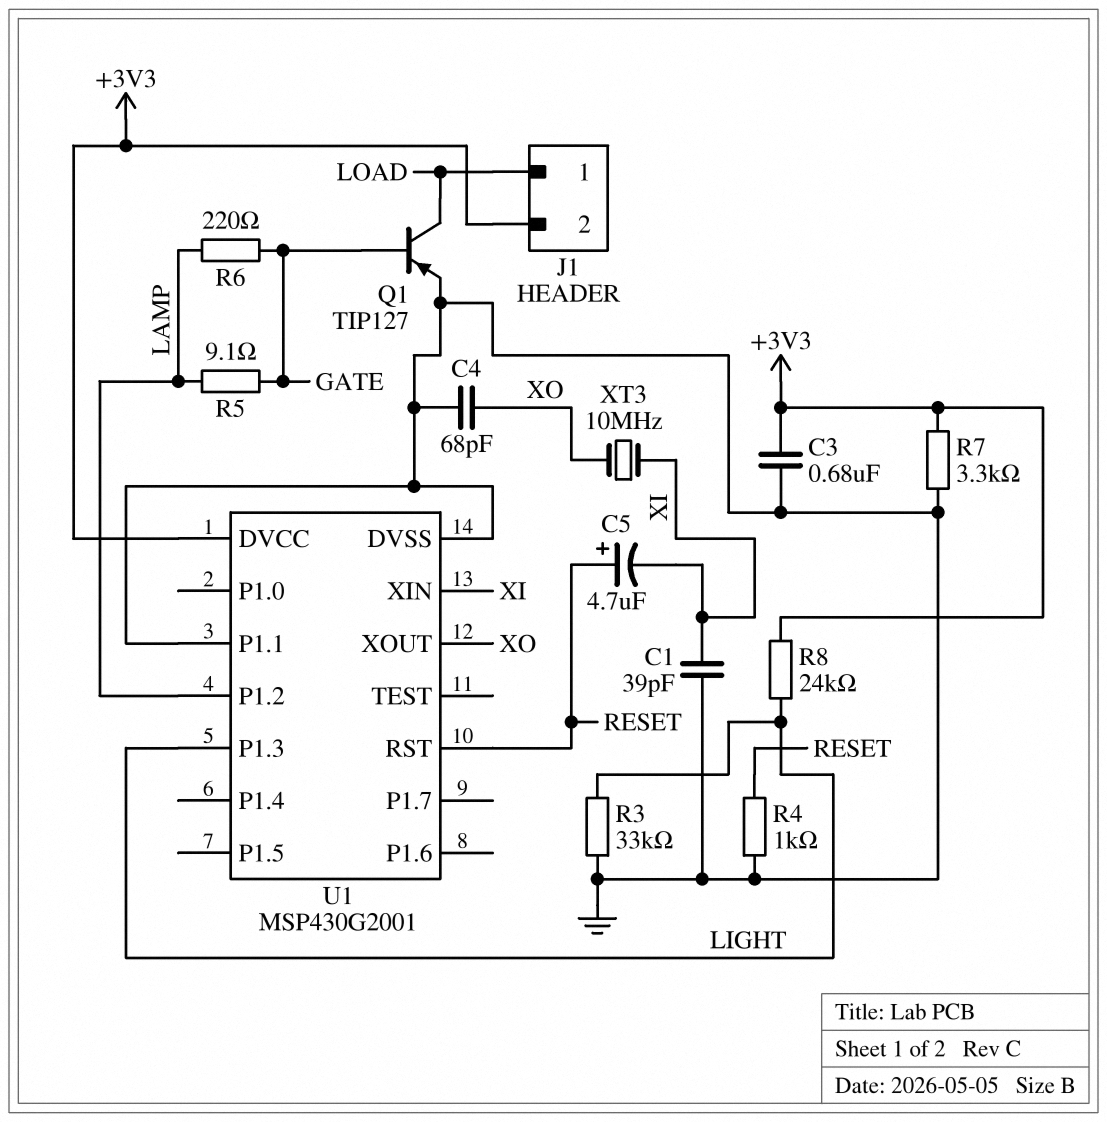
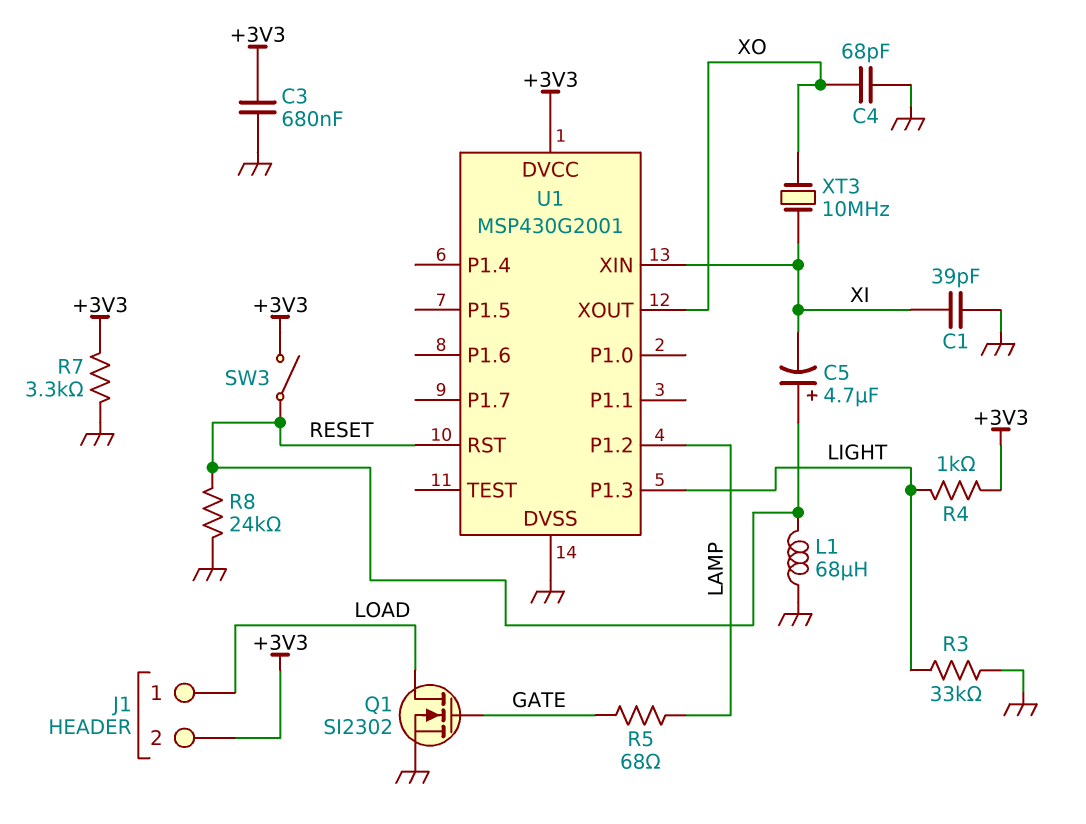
L1: none -> 68uH (GND, RESET)
Q1: PNP TIP127 (B GATE, C LOAD, E GND) -> NMOS SI2302 (G GATE, D LOAD, S GND)
R4: 1k (GND, RESET) -> 1k (+3V3, LIGHT)
R5: 9.1 (GATE, LAMP) -> 68 (GATE, LAMP)
R6: 220 (GATE, LAMP) -> none
R8: 24k (+3V3, LIGHT) -> 24k (GND, RESET)
SW3: none -> switch (+3V3, RESET)
U1 pin P1.1: GND -> none

